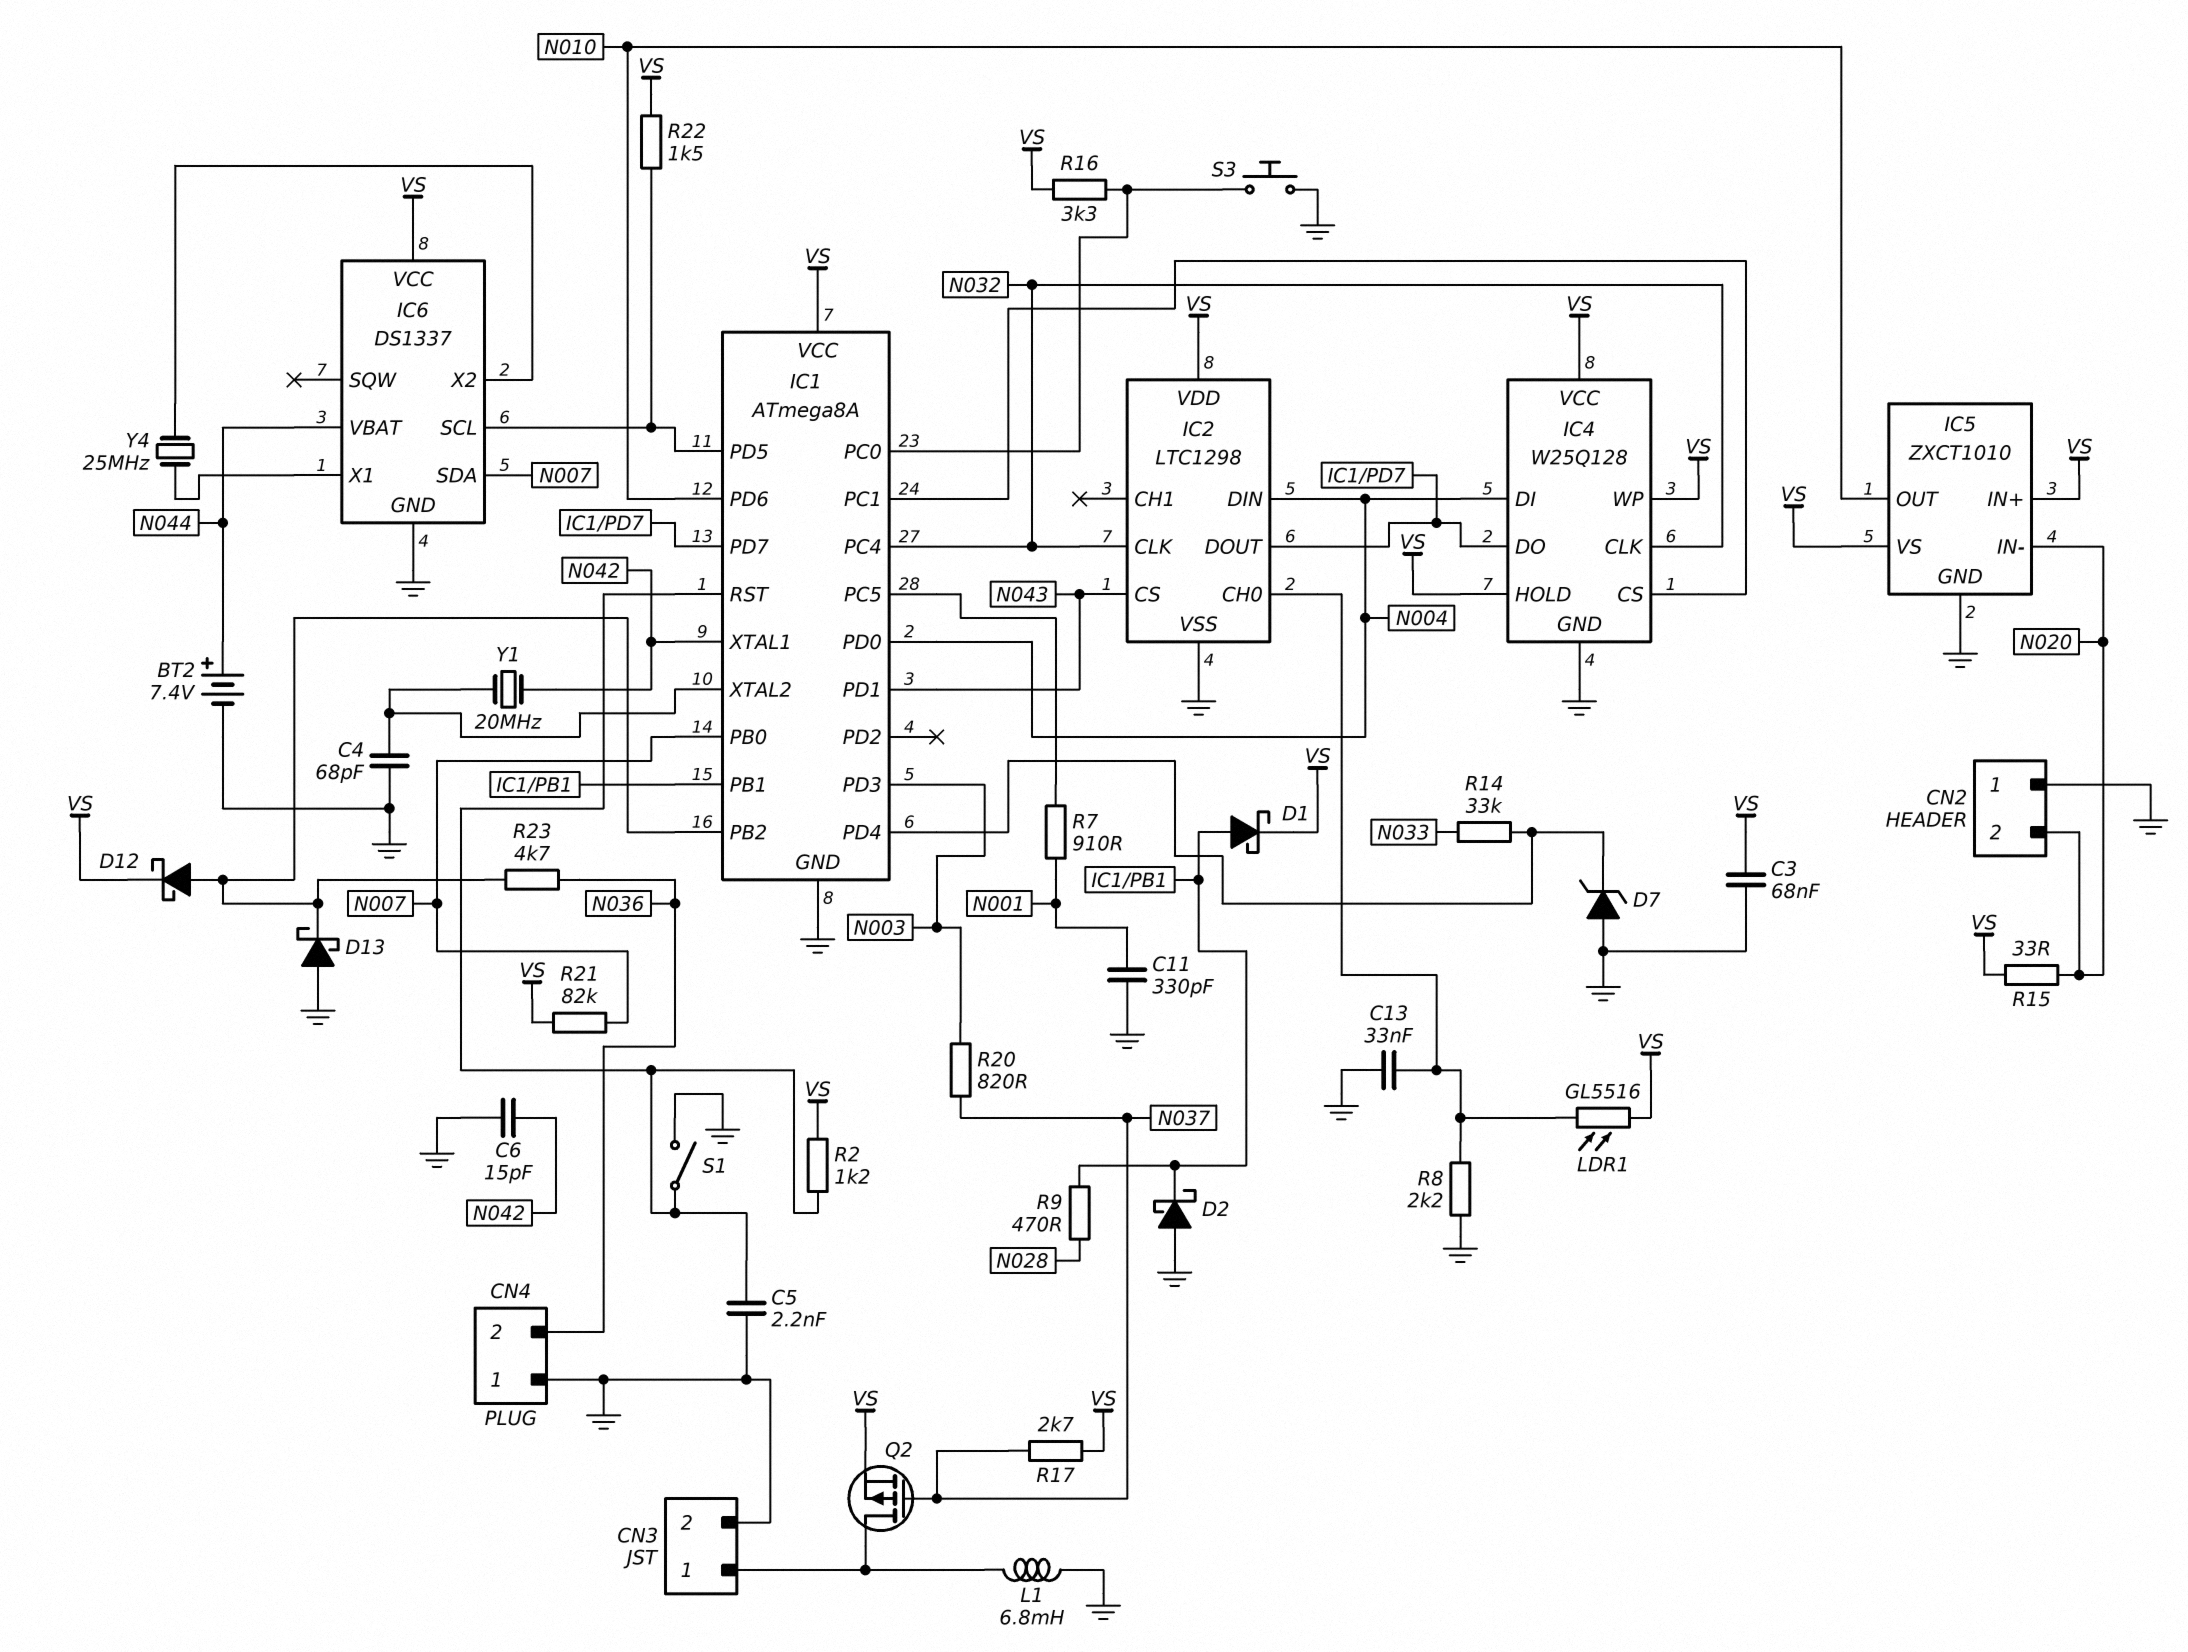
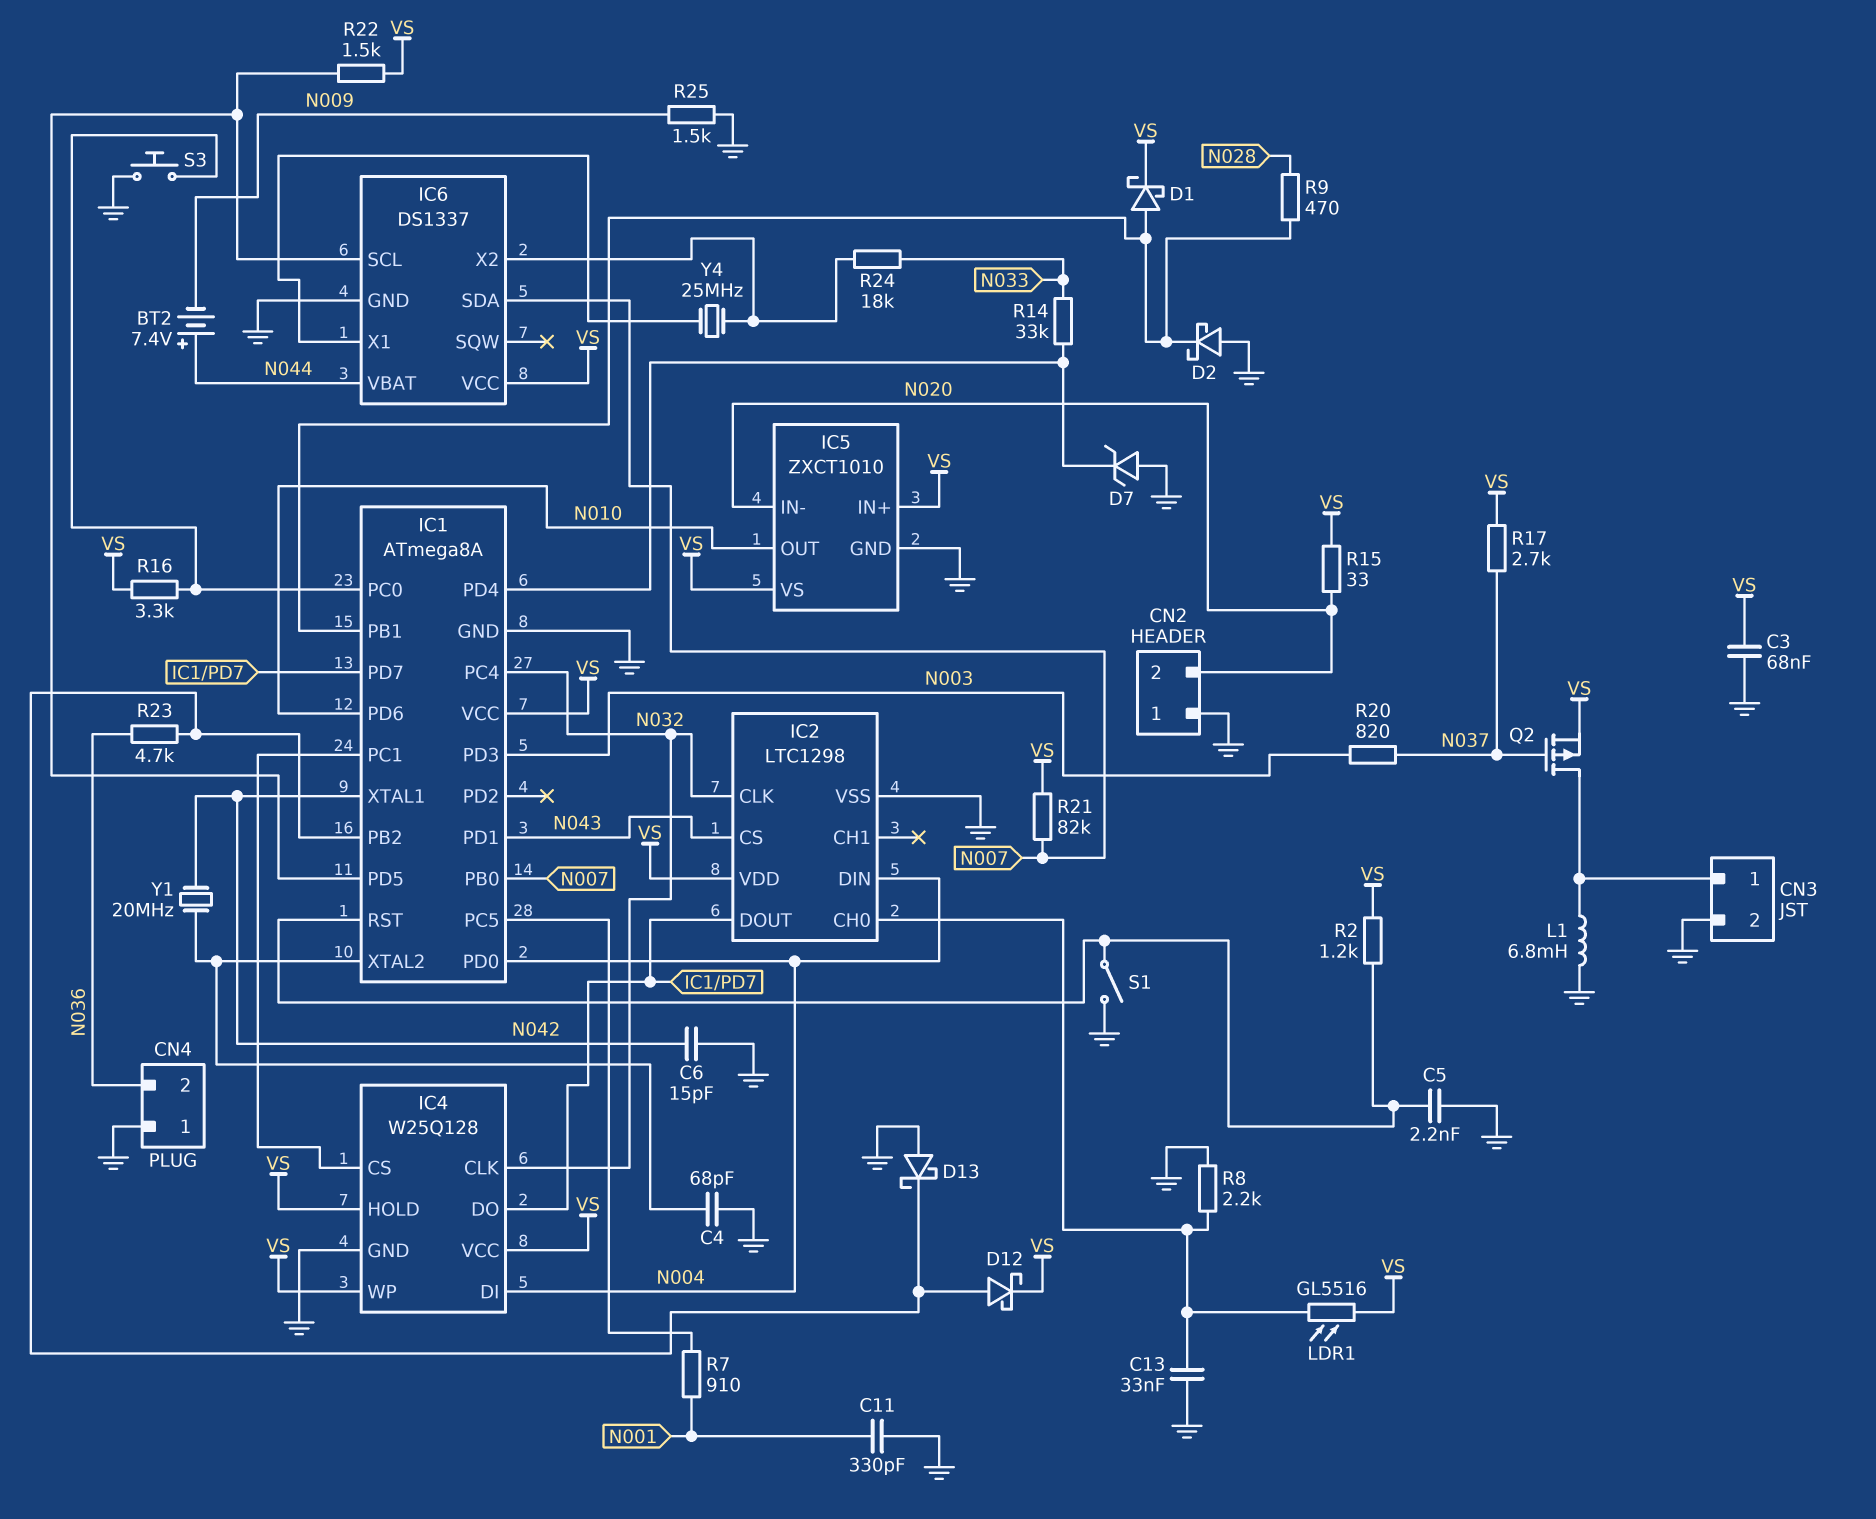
BT2: 7.4V (plus N044, minus GND) -> 7.4V (plus N044, minus N009)
R24: none -> 18k (IC6/X2, N033)
R25: none -> 1.5k (GND, N009)

